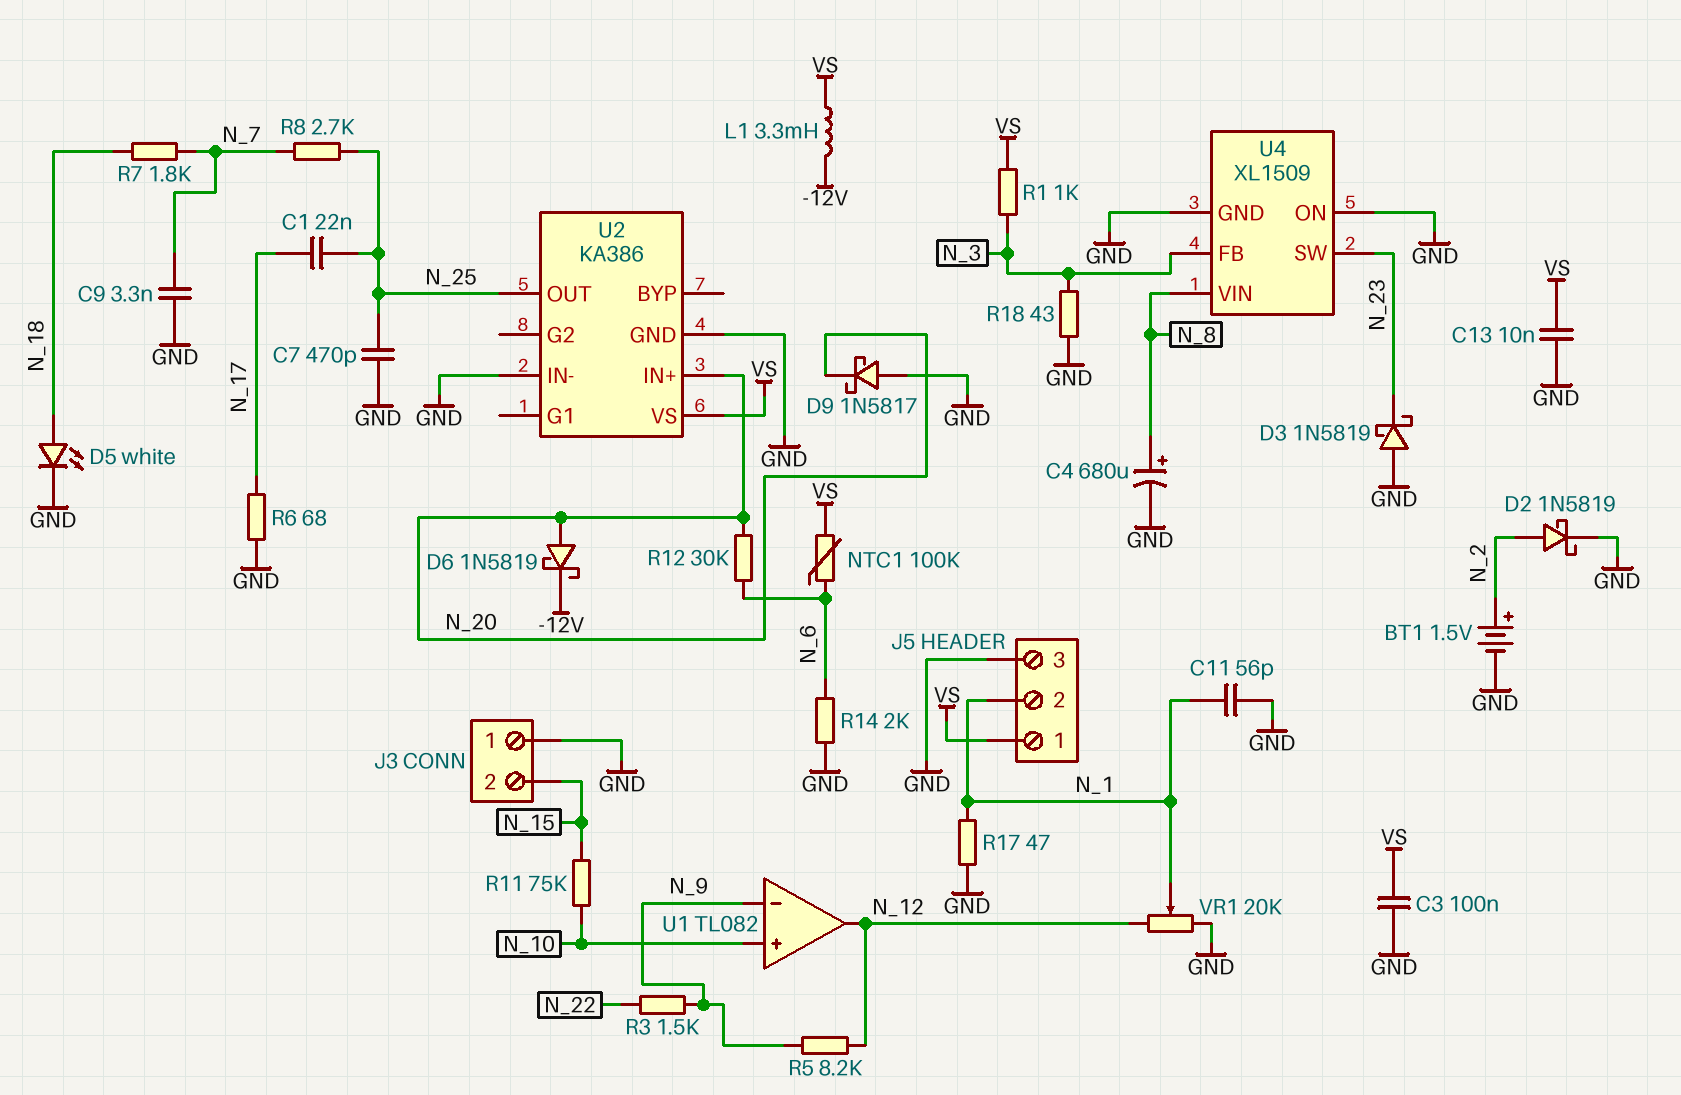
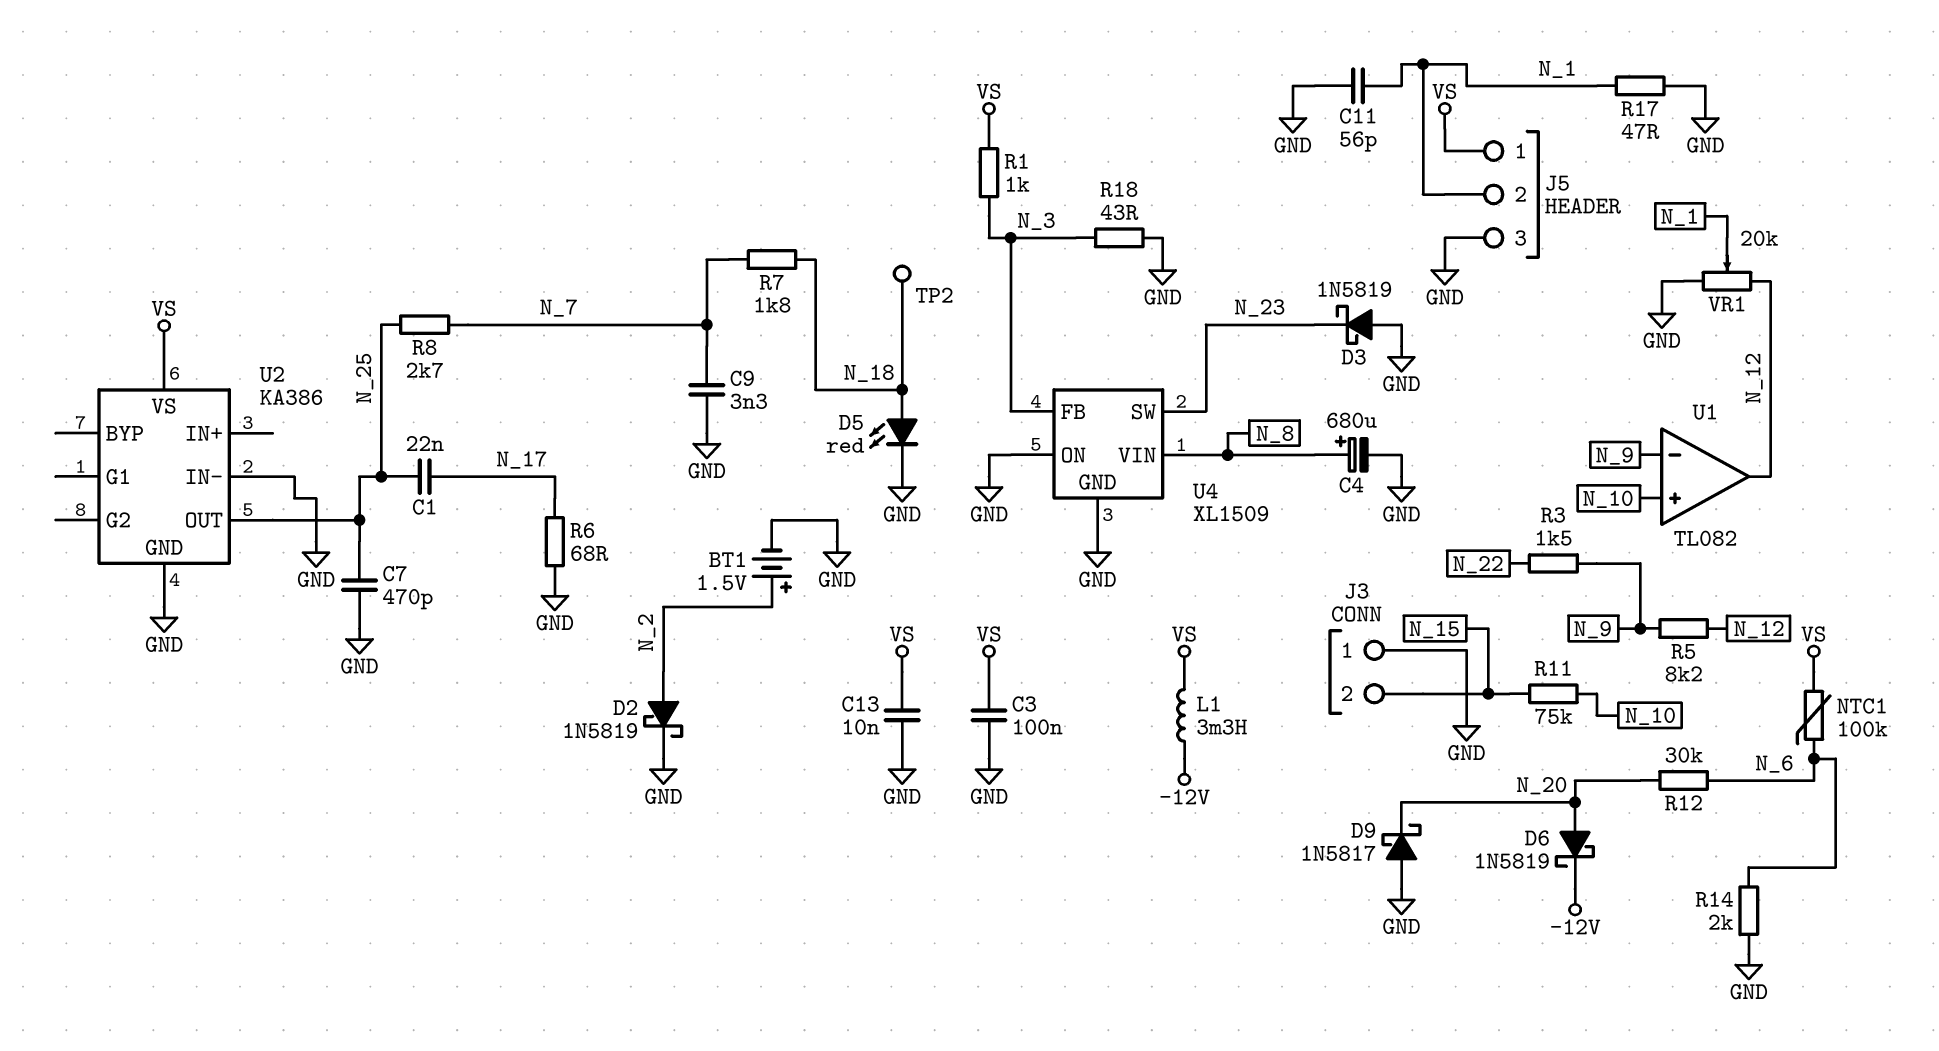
D5: LED white (A N_18, K GND) -> LED red (A N_18, K GND)
TP2: none -> test point (N_18)
U2 pin IN+: N_20 -> none

